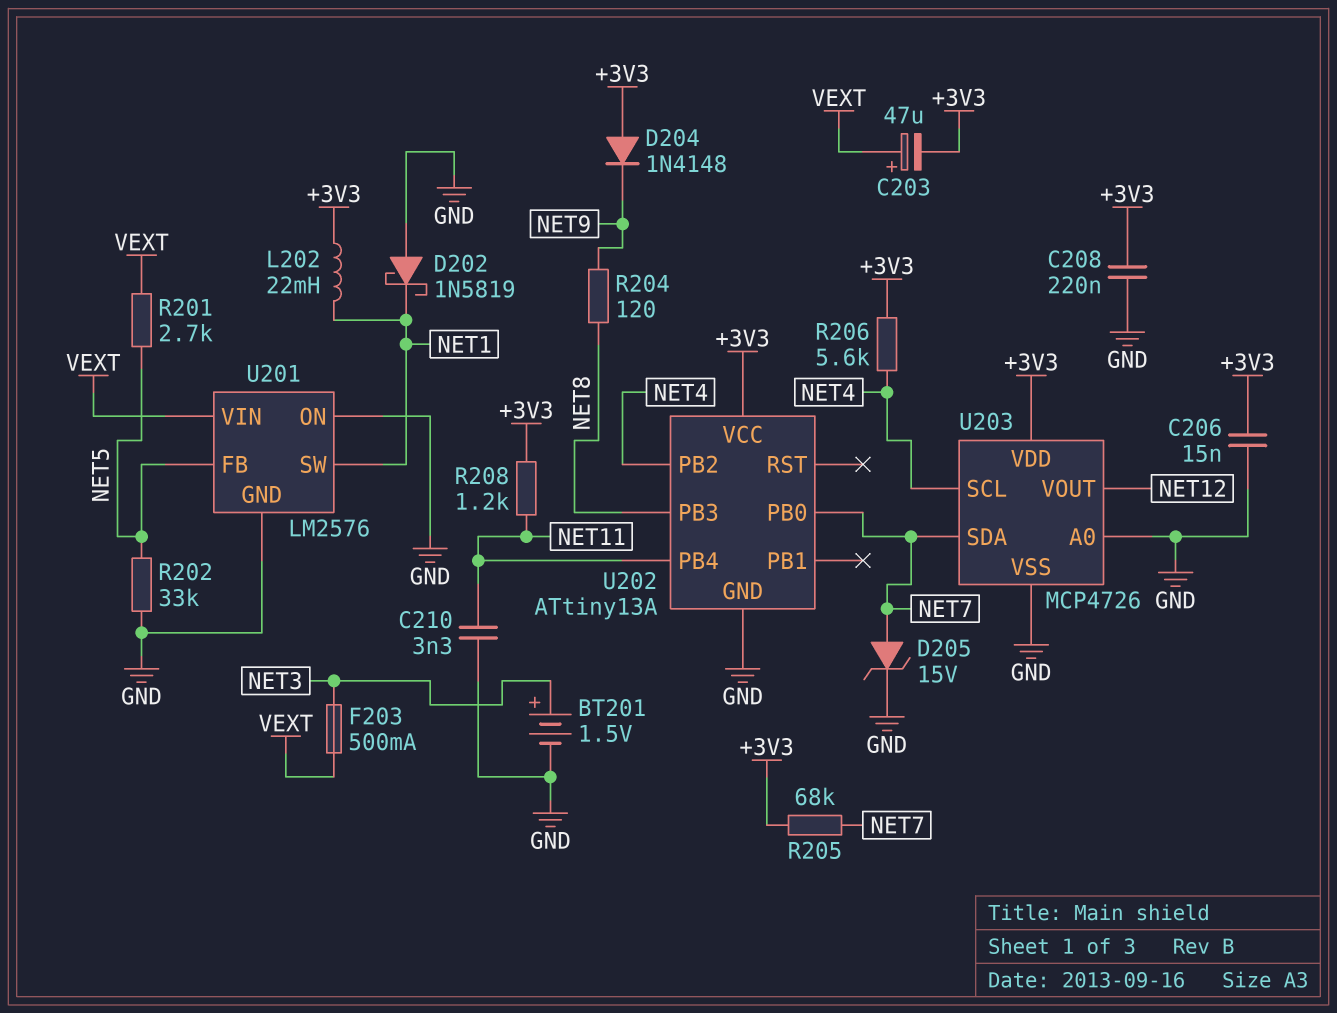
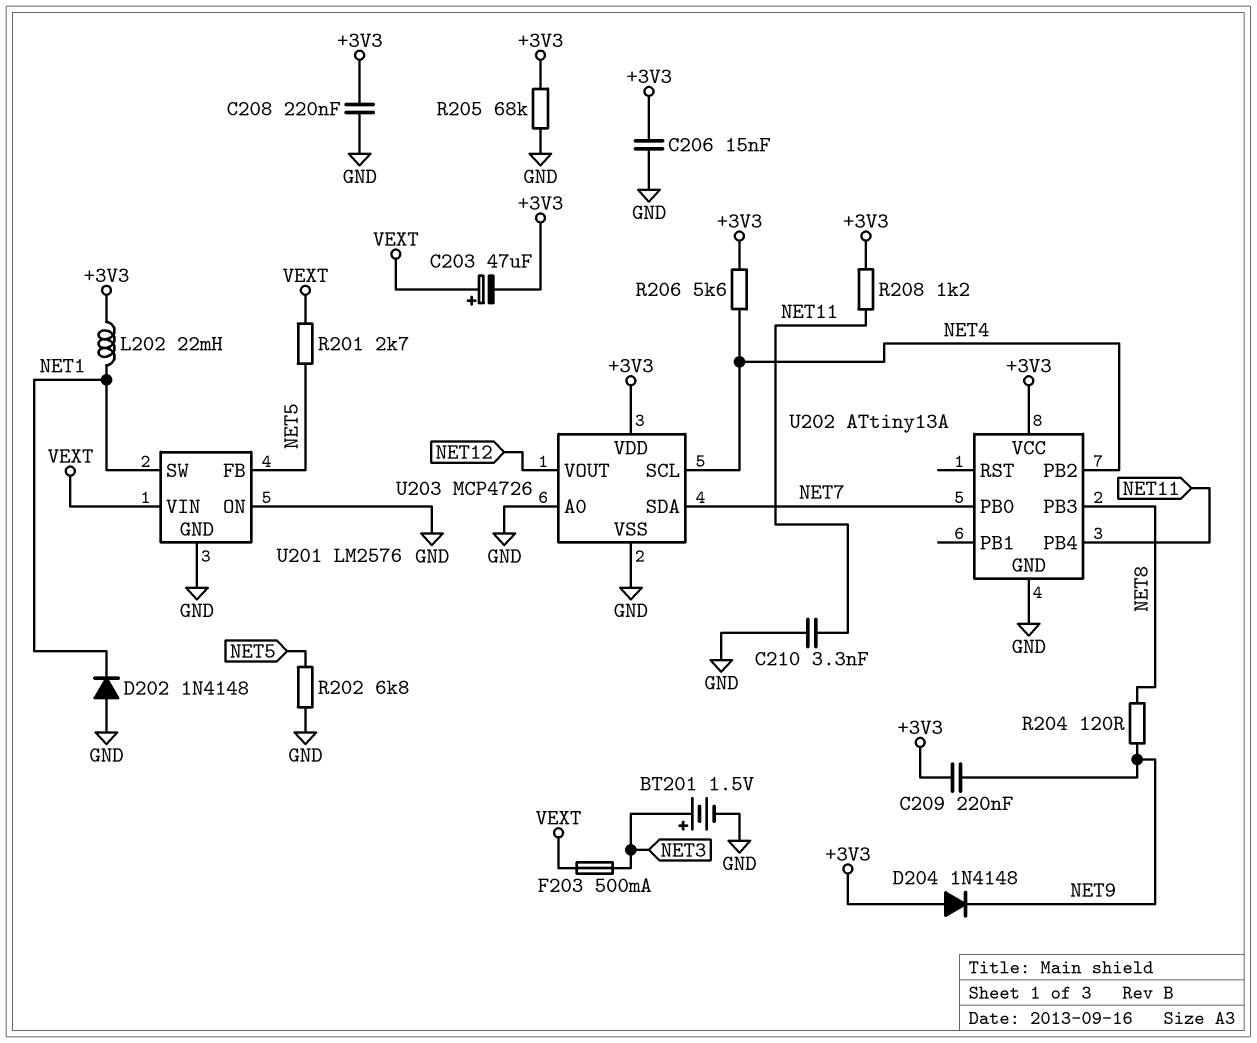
C209: none -> 220nF (+3V3, NET9)
D202: schottky 1N5819 (A GND, K NET1) -> diode 1N4148 (A GND, K NET1)
D205: zener 15V (A NET7, K GND) -> none
R202: 33k (GND, NET5) -> 6.8k (GND, NET5)
R205: 68k (+3V3, NET7) -> 68k (+3V3, GND)

